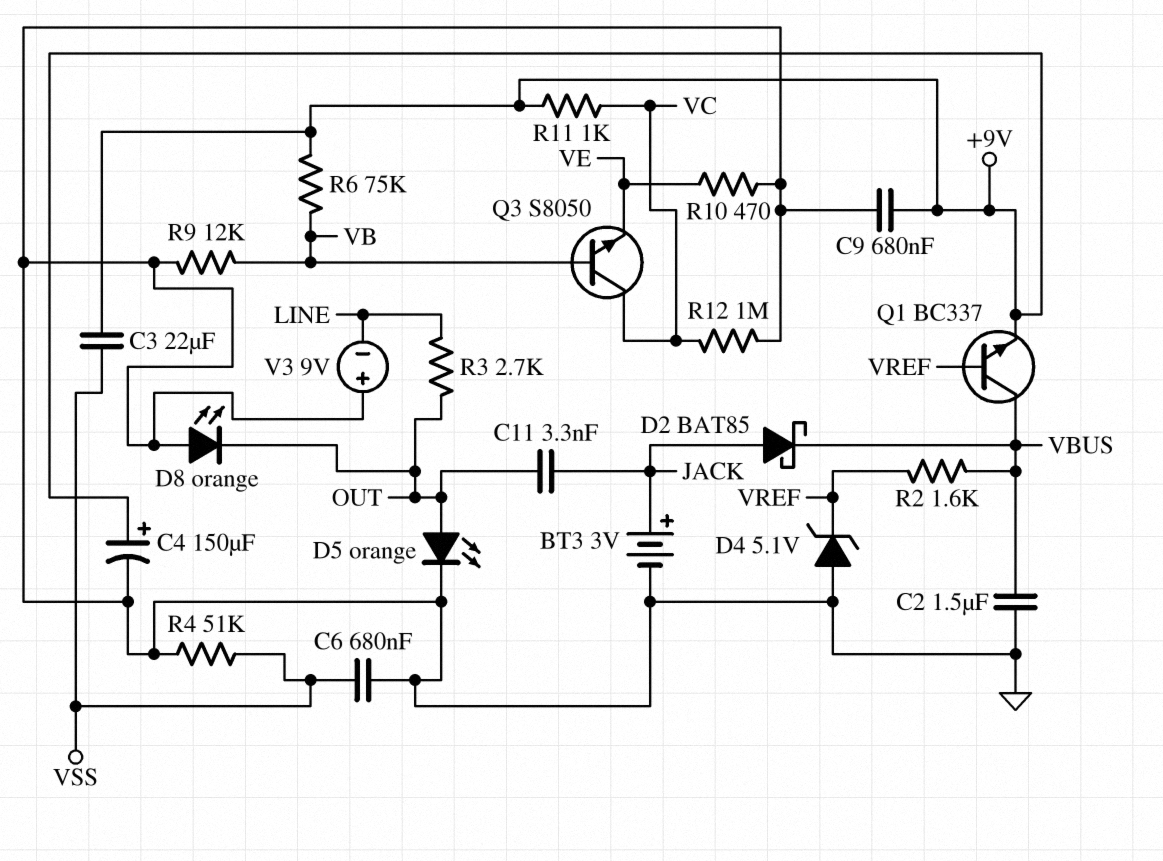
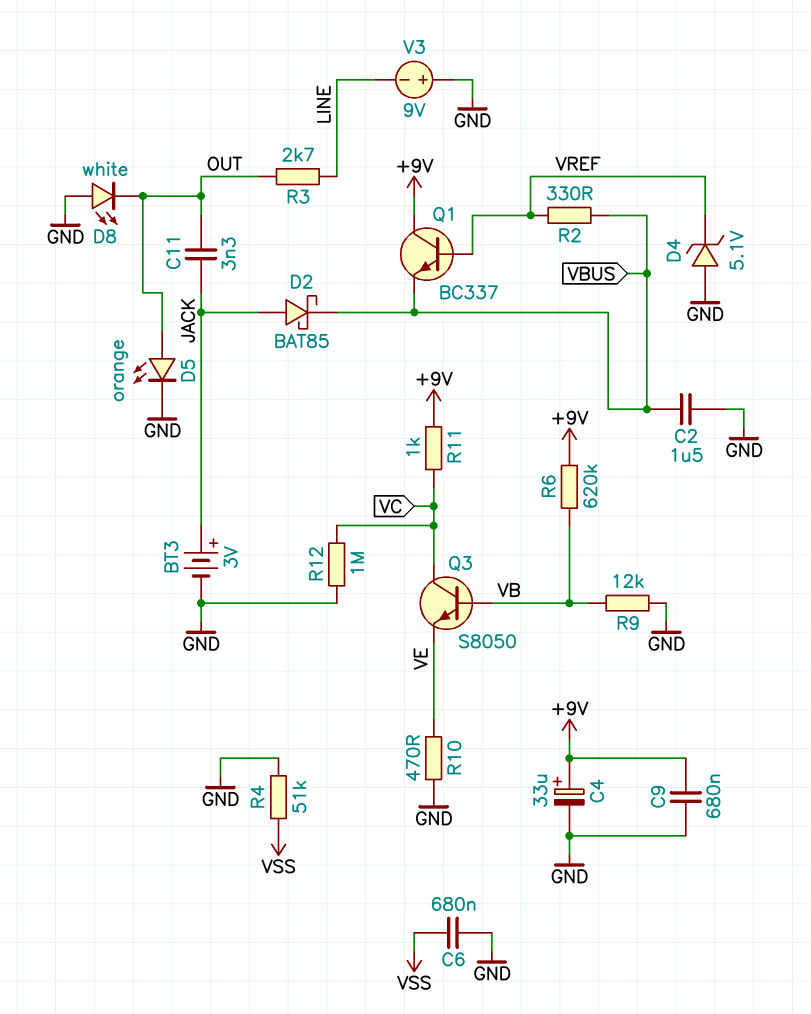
C3: 22uF (+9V, VSS) -> none
C4: 150uF (plus +9V, minus GND) -> 33uF (plus +9V, minus GND)
D8: LED orange (A GND, K OUT) -> LED white (A GND, K OUT)
Q1: NPN BC337 (B VREF, C VBUS, E +9V) -> NPN BC337 (B VREF, C +9V, E VBUS)
R2: 1.6k (VBUS, VREF) -> 330 (VBUS, VREF)
R6: 75k (+9V, VB) -> 620k (+9V, VB)

